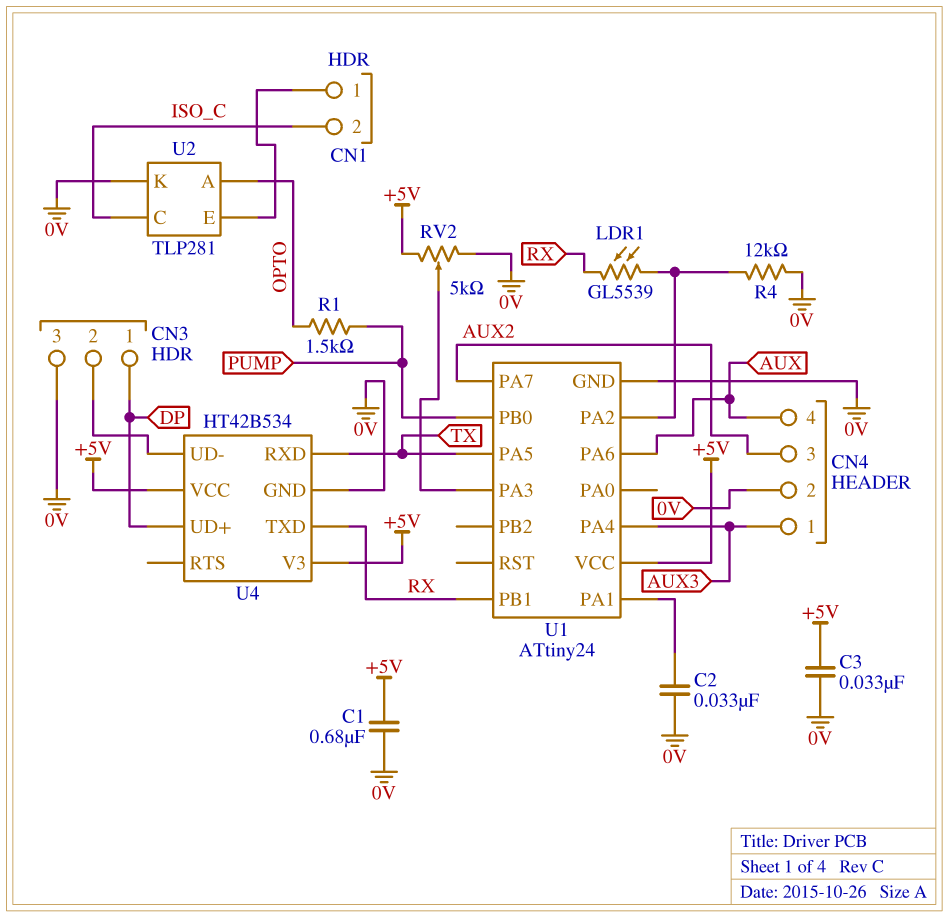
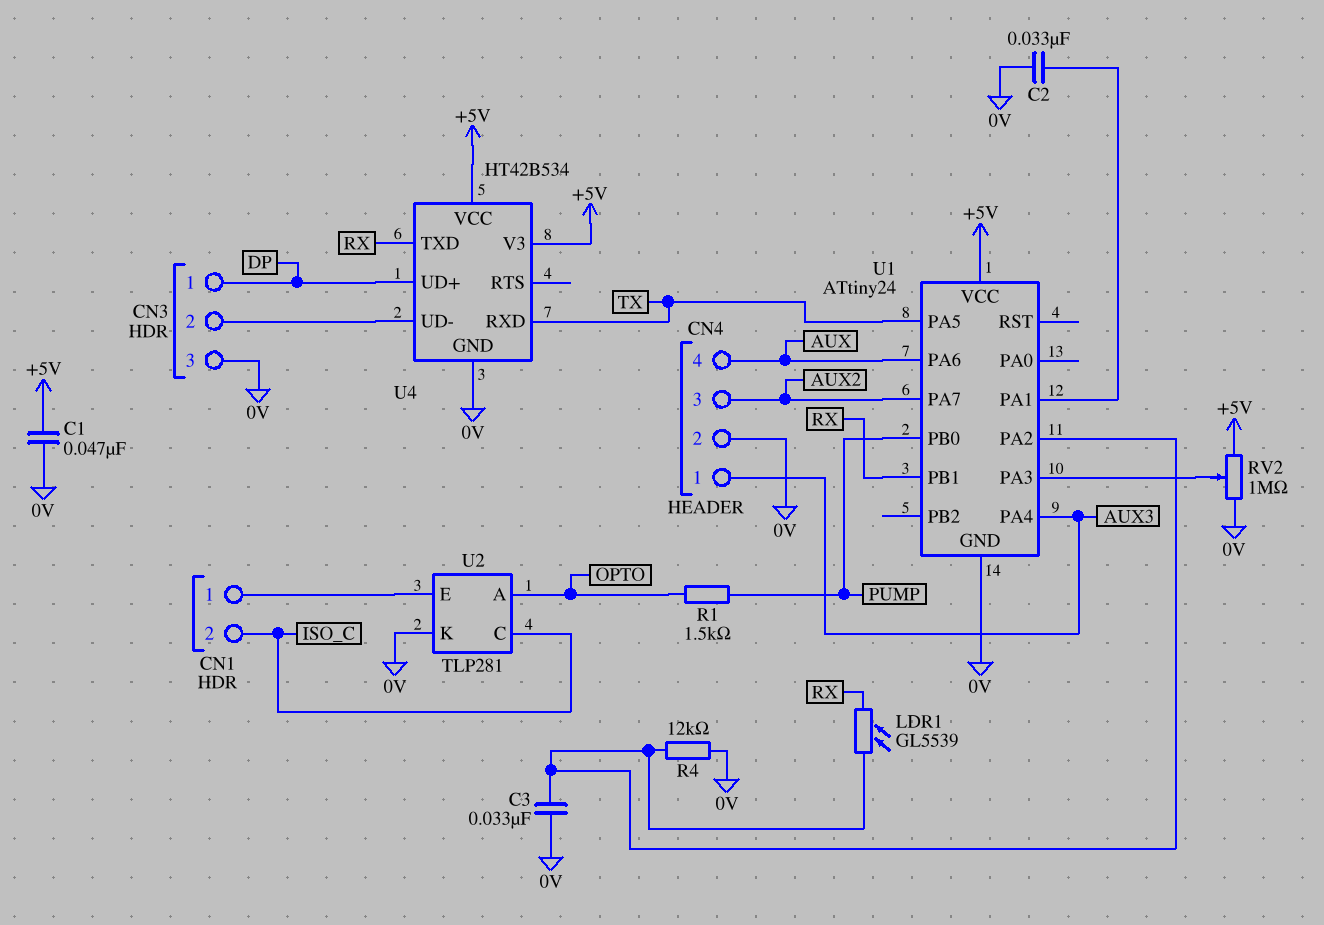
C1: 680nF (+5V, 0V) -> 47nF (+5V, 0V)
C3: 33nF (+5V, 0V) -> 33nF (0V, U1/PA2)
RV2: 5k (+5V, 0V, wiper U1/PA3) -> 1M (+5V, 0V, wiper U1/PA3)

